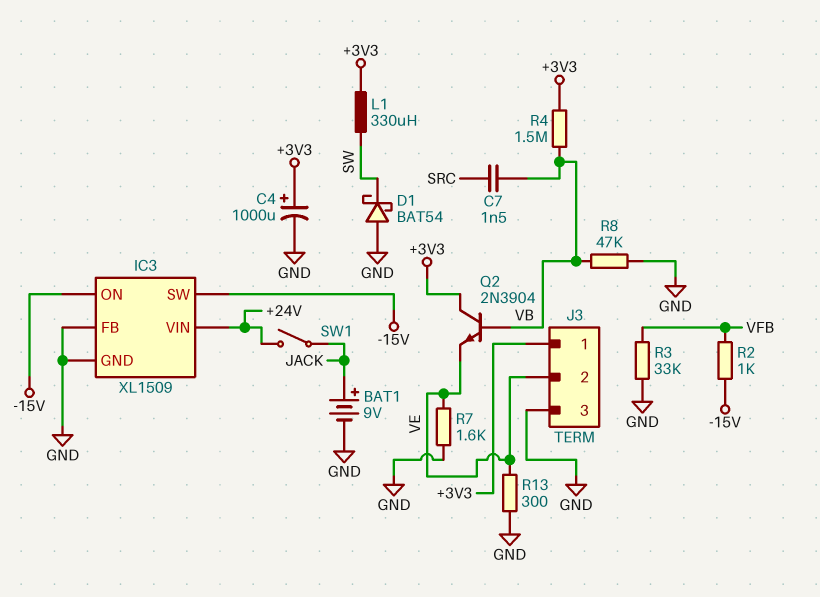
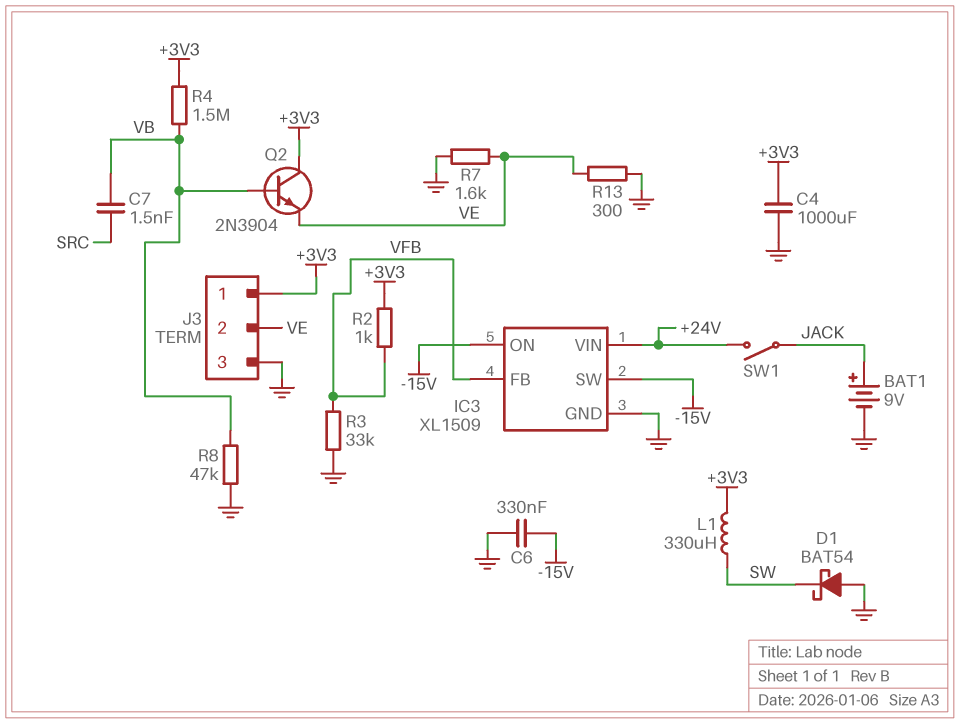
C4: 1000uF (plus +3V3, minus GND) -> 1000uF (+3V3, GND)
C6: none -> 330nF (-15V, GND)
IC3 pin FB: GND -> VFB
R2: 1k (-15V, VFB) -> 1k (+3V3, VFB)

